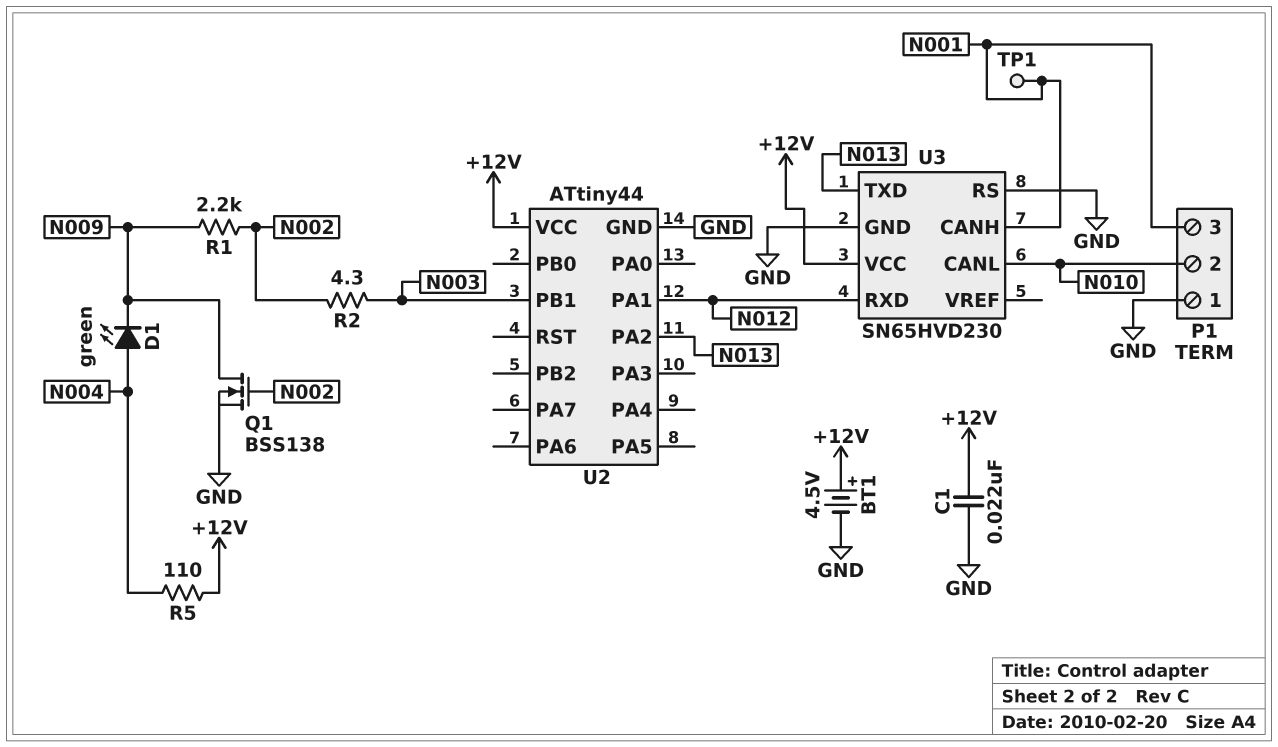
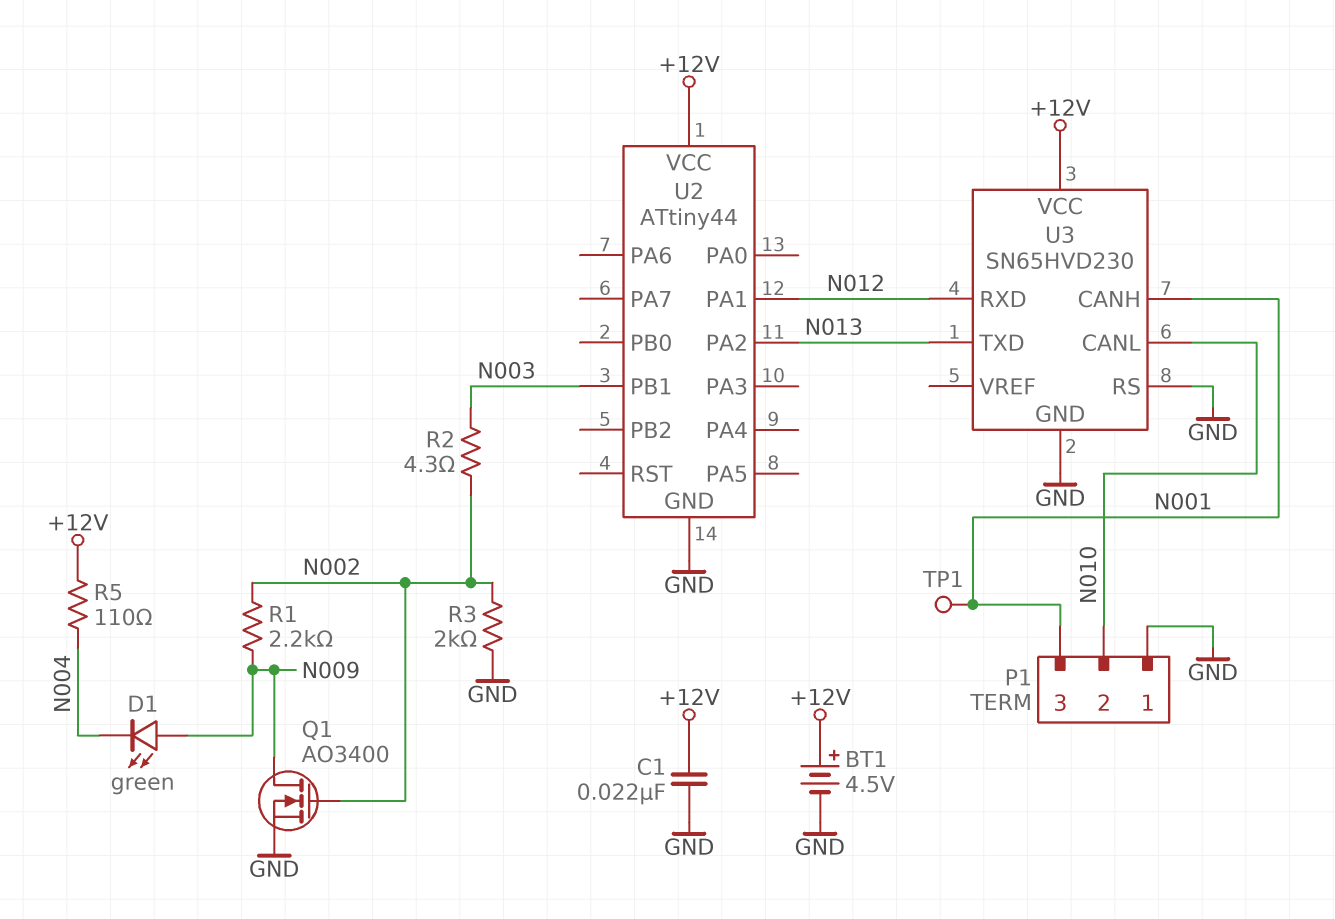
D1: LED green (A N004, K N009) -> LED green (A N009, K N004)
Q1: NMOS BSS138 (G N002, D N009, S GND) -> NMOS AO3400 (G N002, D N009, S GND)
R3: none -> 2k (GND, N002)

